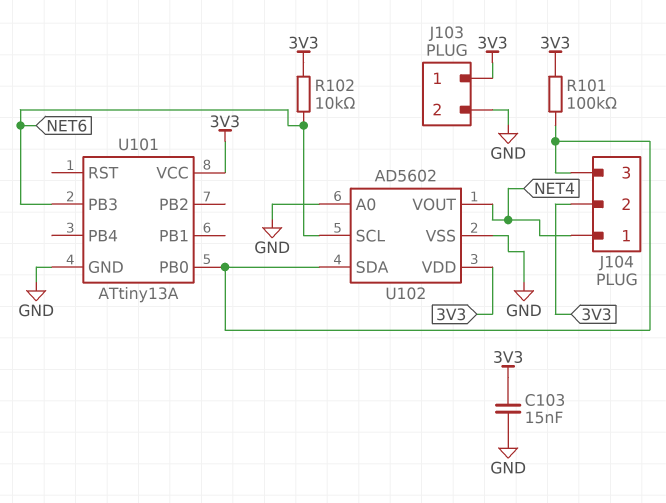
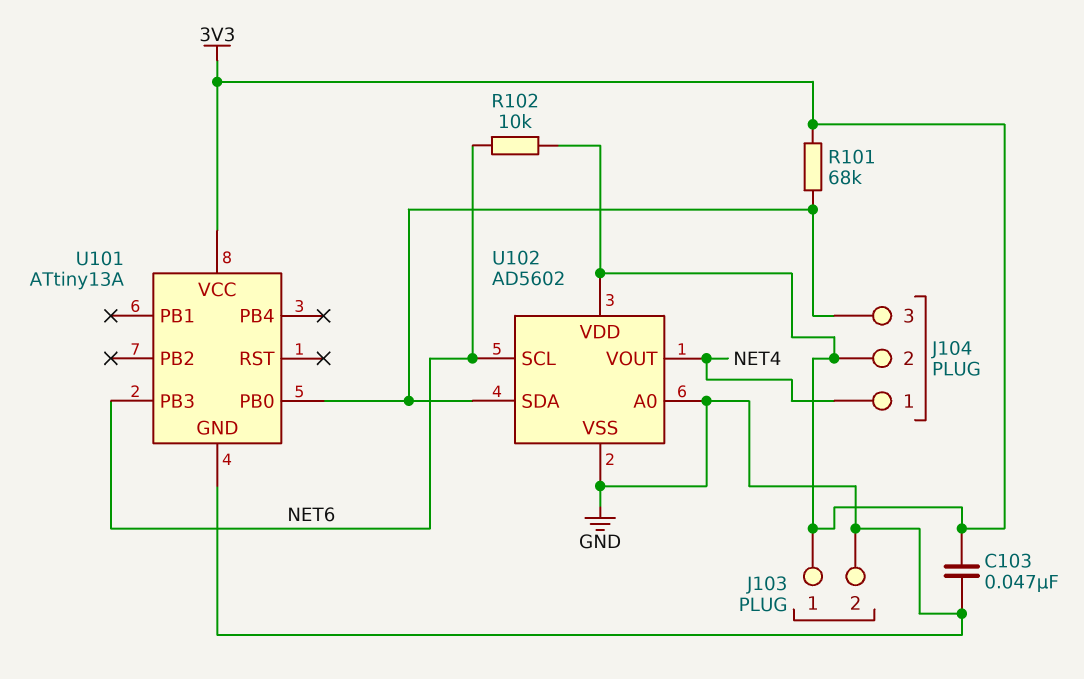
C103: 15nF (3V3, GND) -> 47nF (3V3, GND)
R101: 100k (3V3, J104/3) -> 68k (3V3, J104/3)

